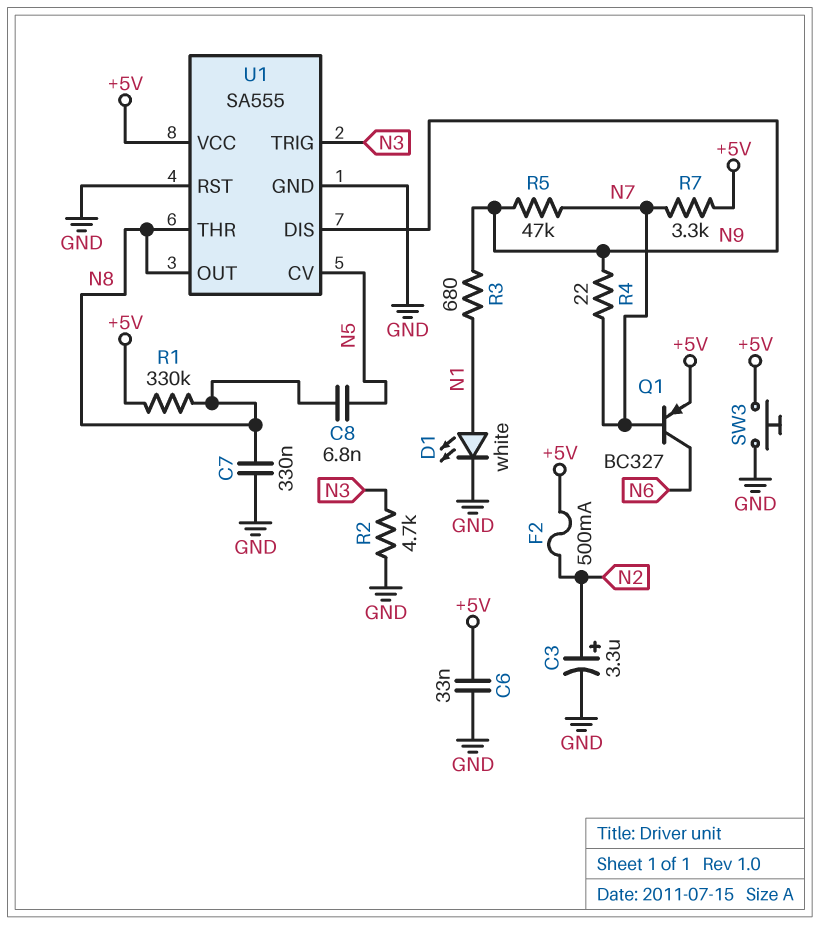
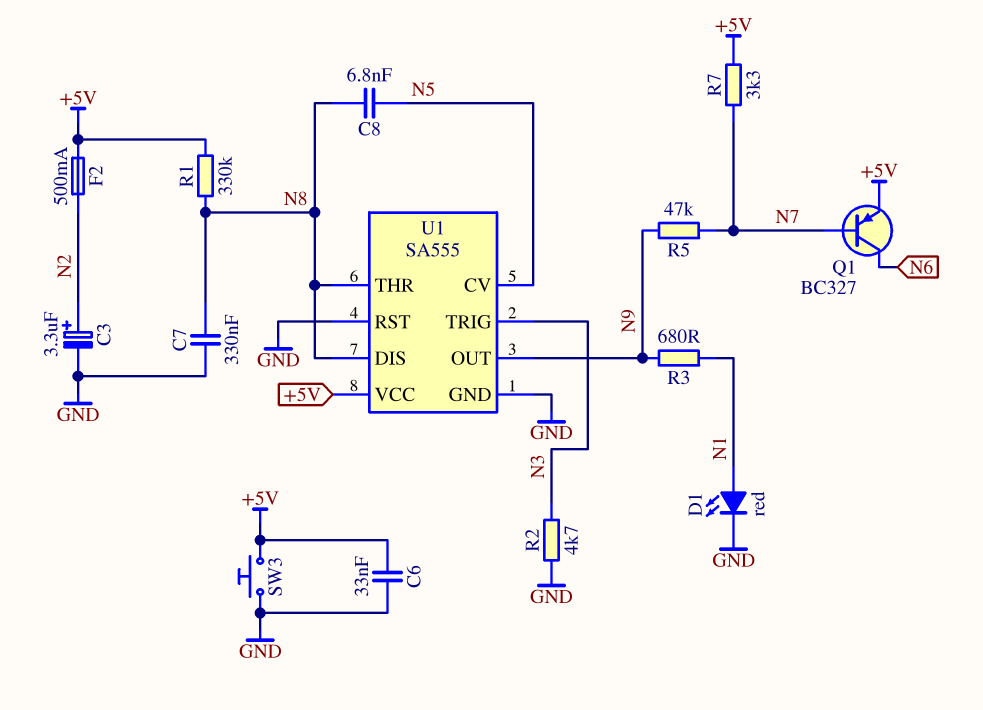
D1: LED white (A N1, K GND) -> LED red (A N1, K GND)
R4: 22 (N7, N9) -> none
U1 pin DIS: N9 -> N8
U1 pin OUT: N8 -> N9

